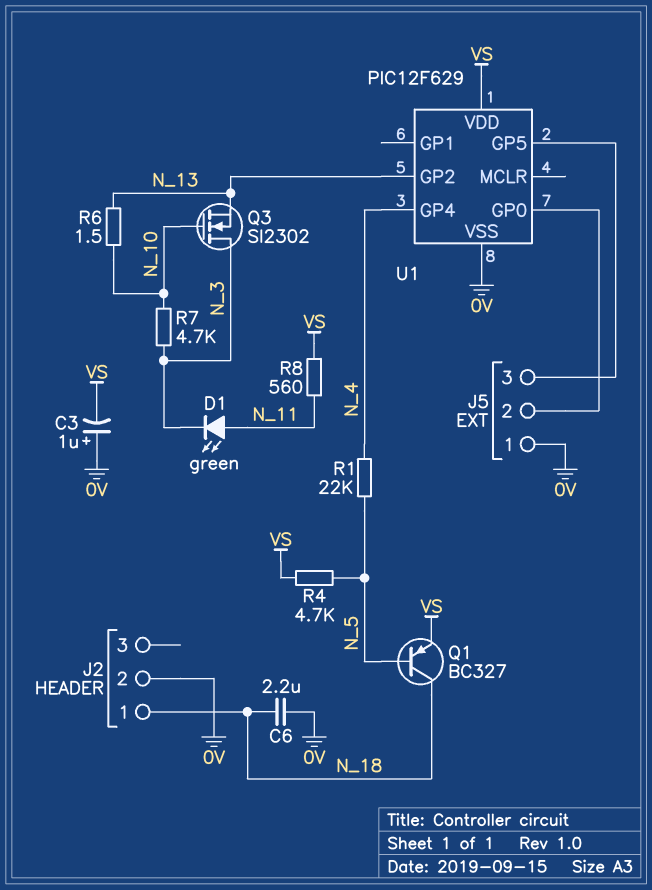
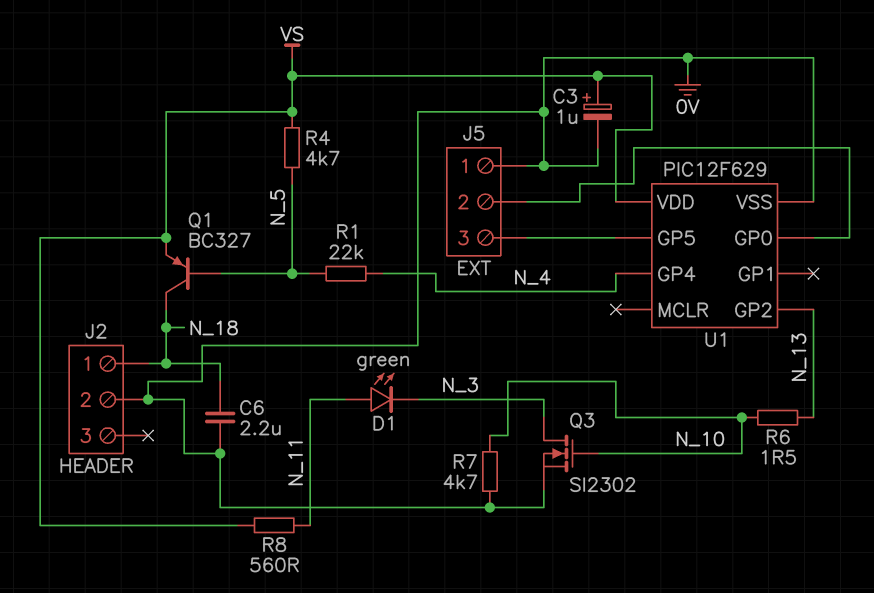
C3: 1uF (plus 0V, minus VS) -> 1uF (plus VS, minus 0V)
Q3: NMOS SI2302 (G N_10, D N_3, S N_13) -> NMOS SI2302 (G N_10, D N_3, S 0V)
R7: 4.7k (N_3, N_10) -> 4.7k (0V, N_10)

